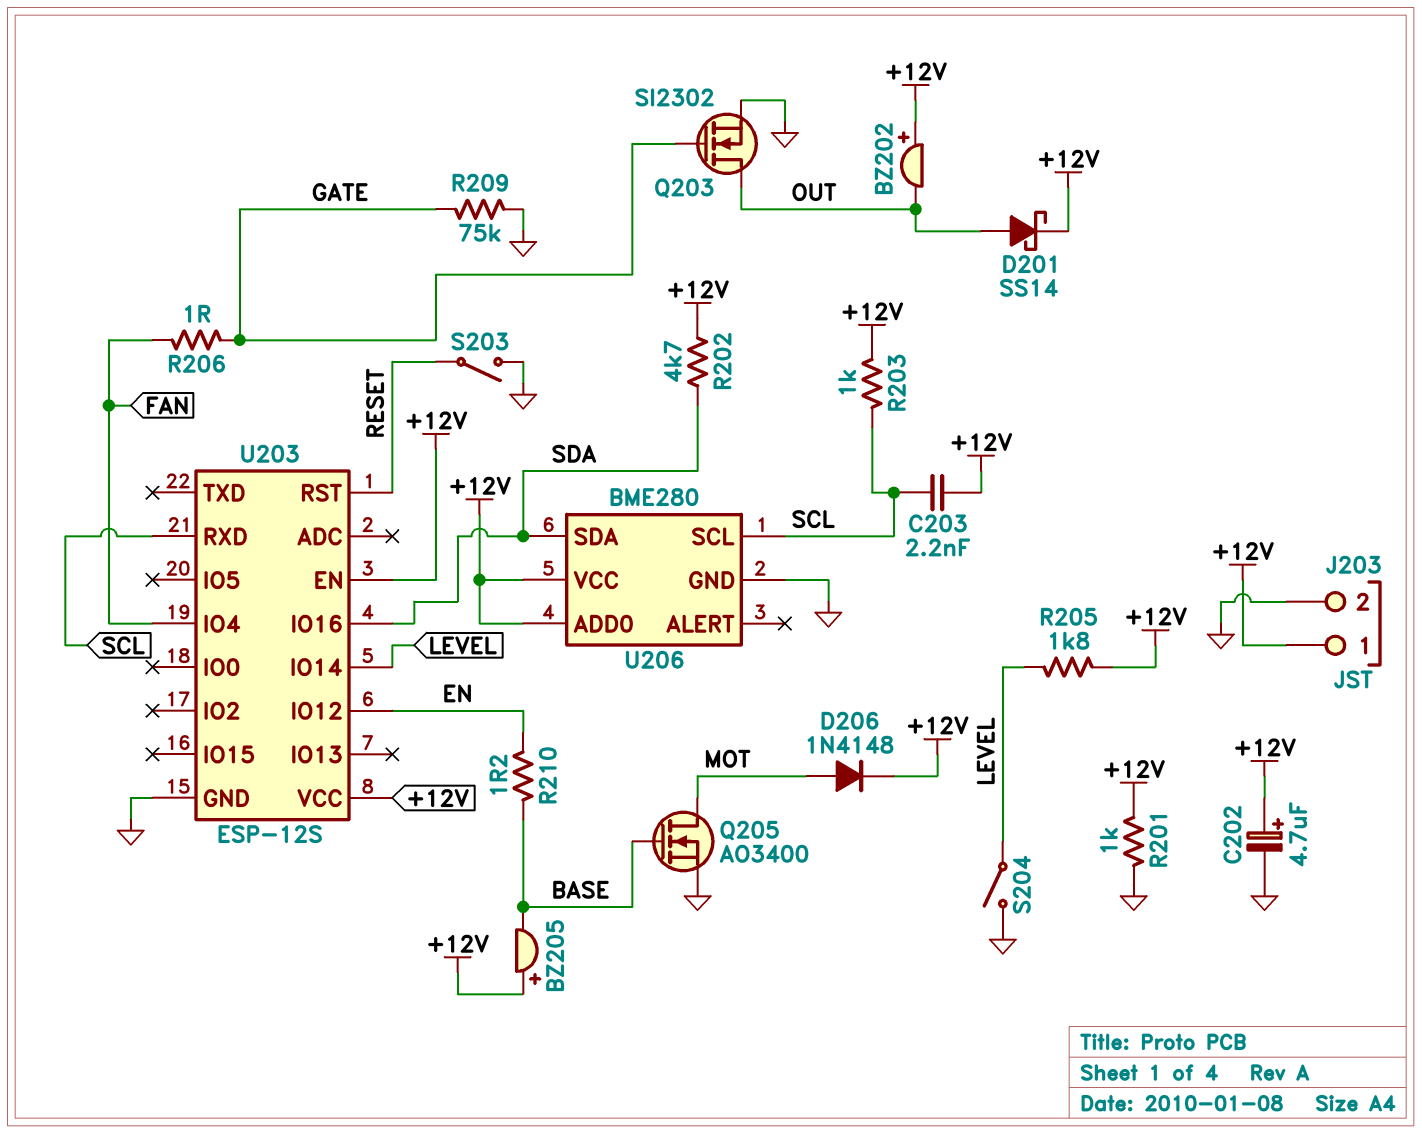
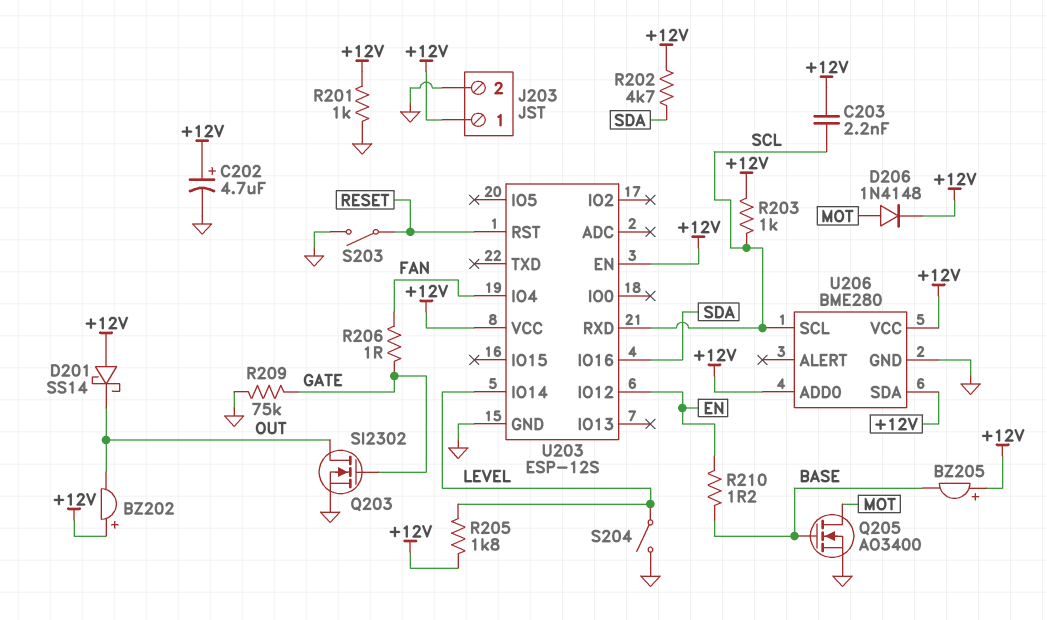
D201: schottky SS14 (A OUT, K +12V) -> schottky SS14 (A +12V, K OUT)
U206 pin SDA: SDA -> +12V

